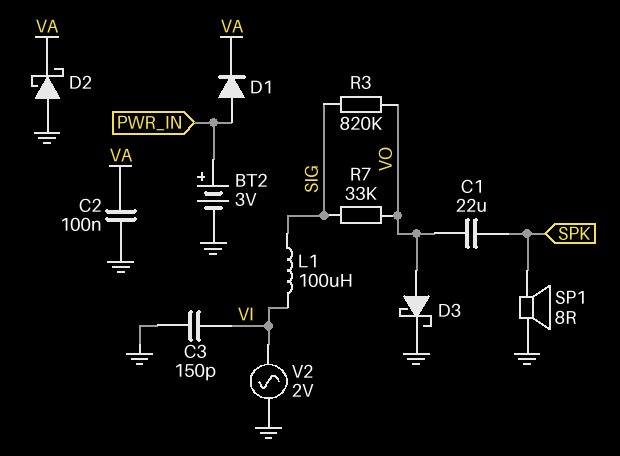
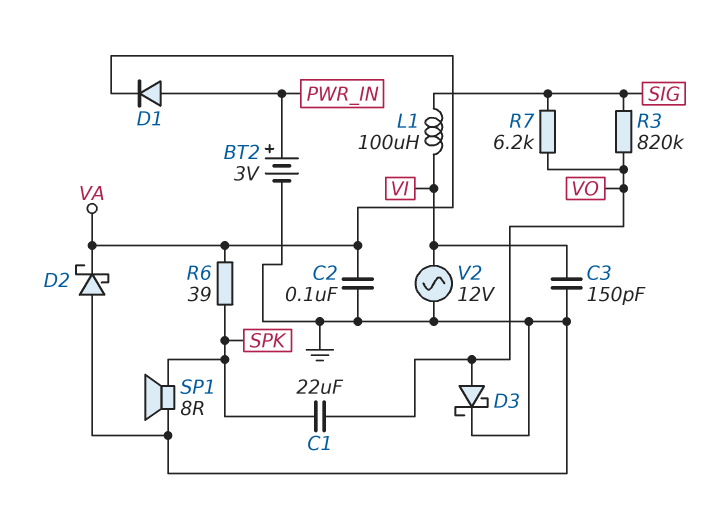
R6: none -> 39 (SPK, VA)
R7: 33k (SIG, VO) -> 6.2k (SIG, VO)
V2: AC 2V (GND, VI) -> AC 12V (GND, VI)

